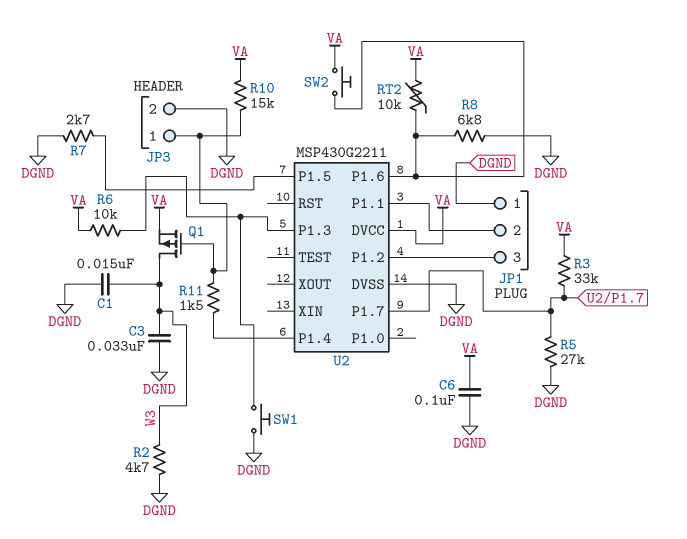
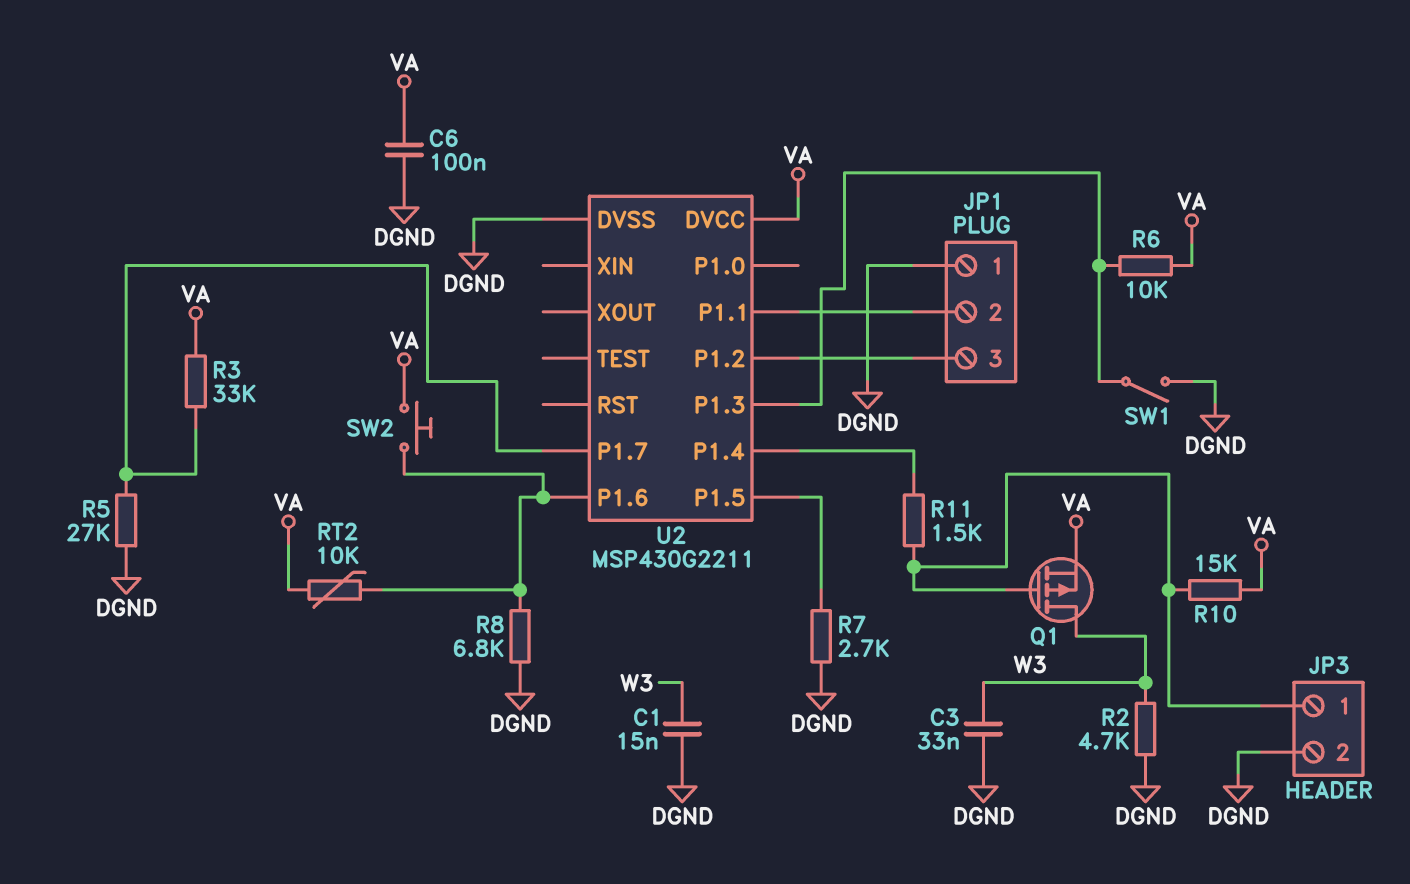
SW1: button (DGND, U2/P1.3) -> switch (DGND, U2/P1.3)

